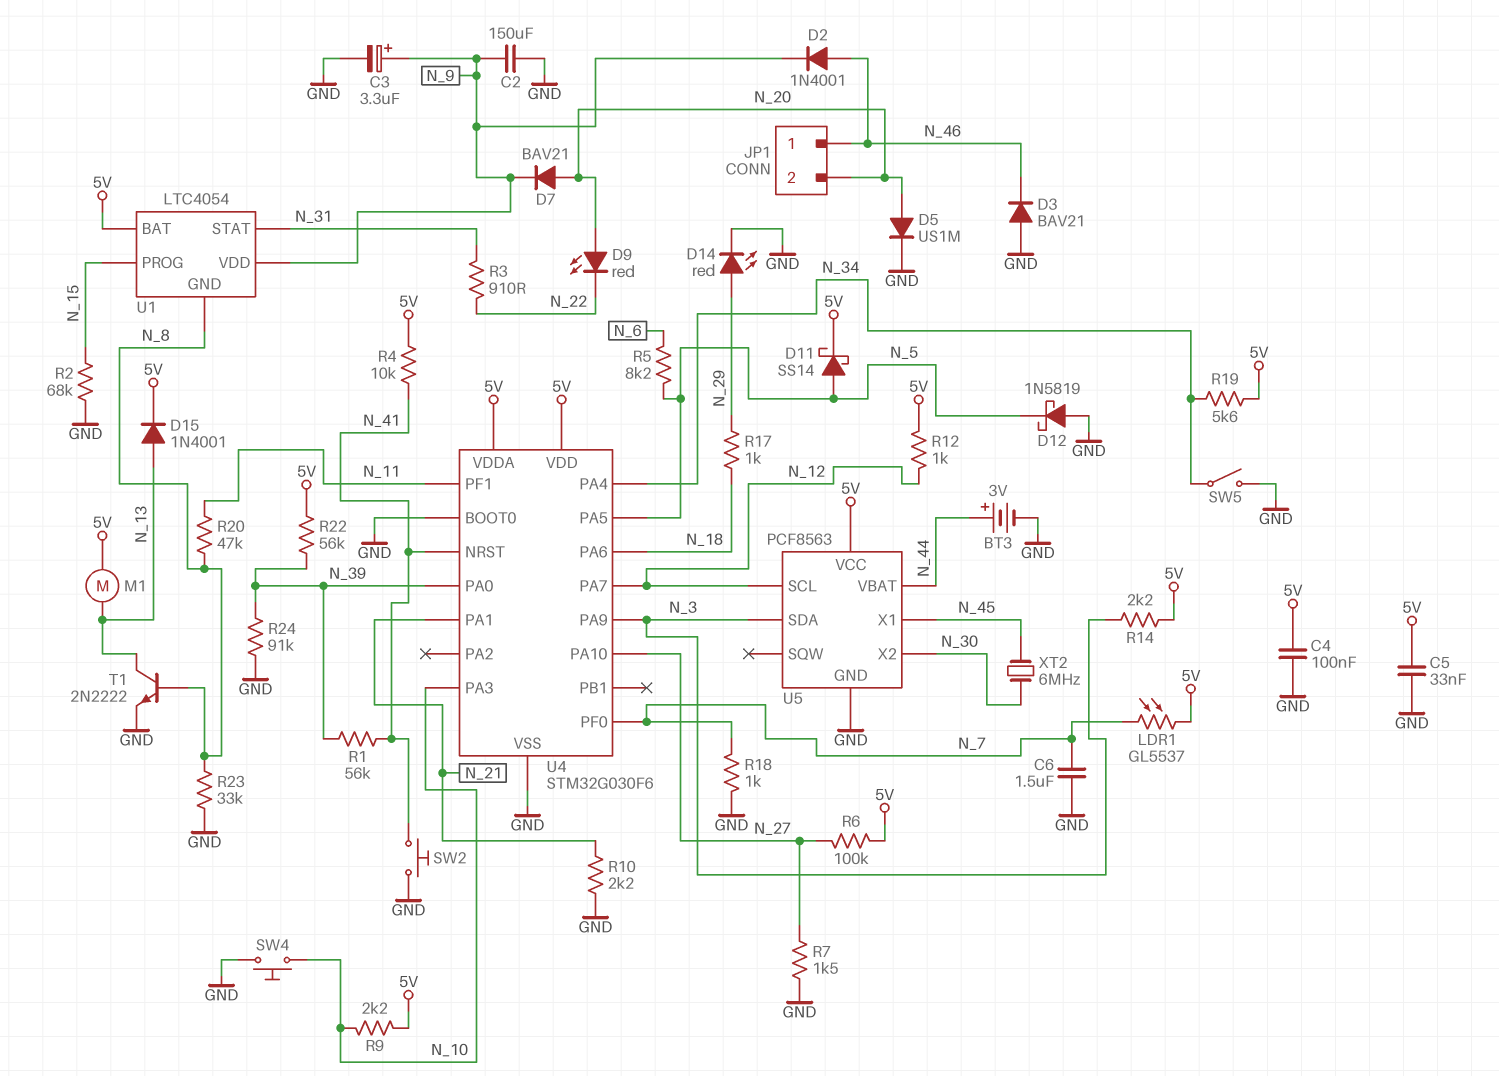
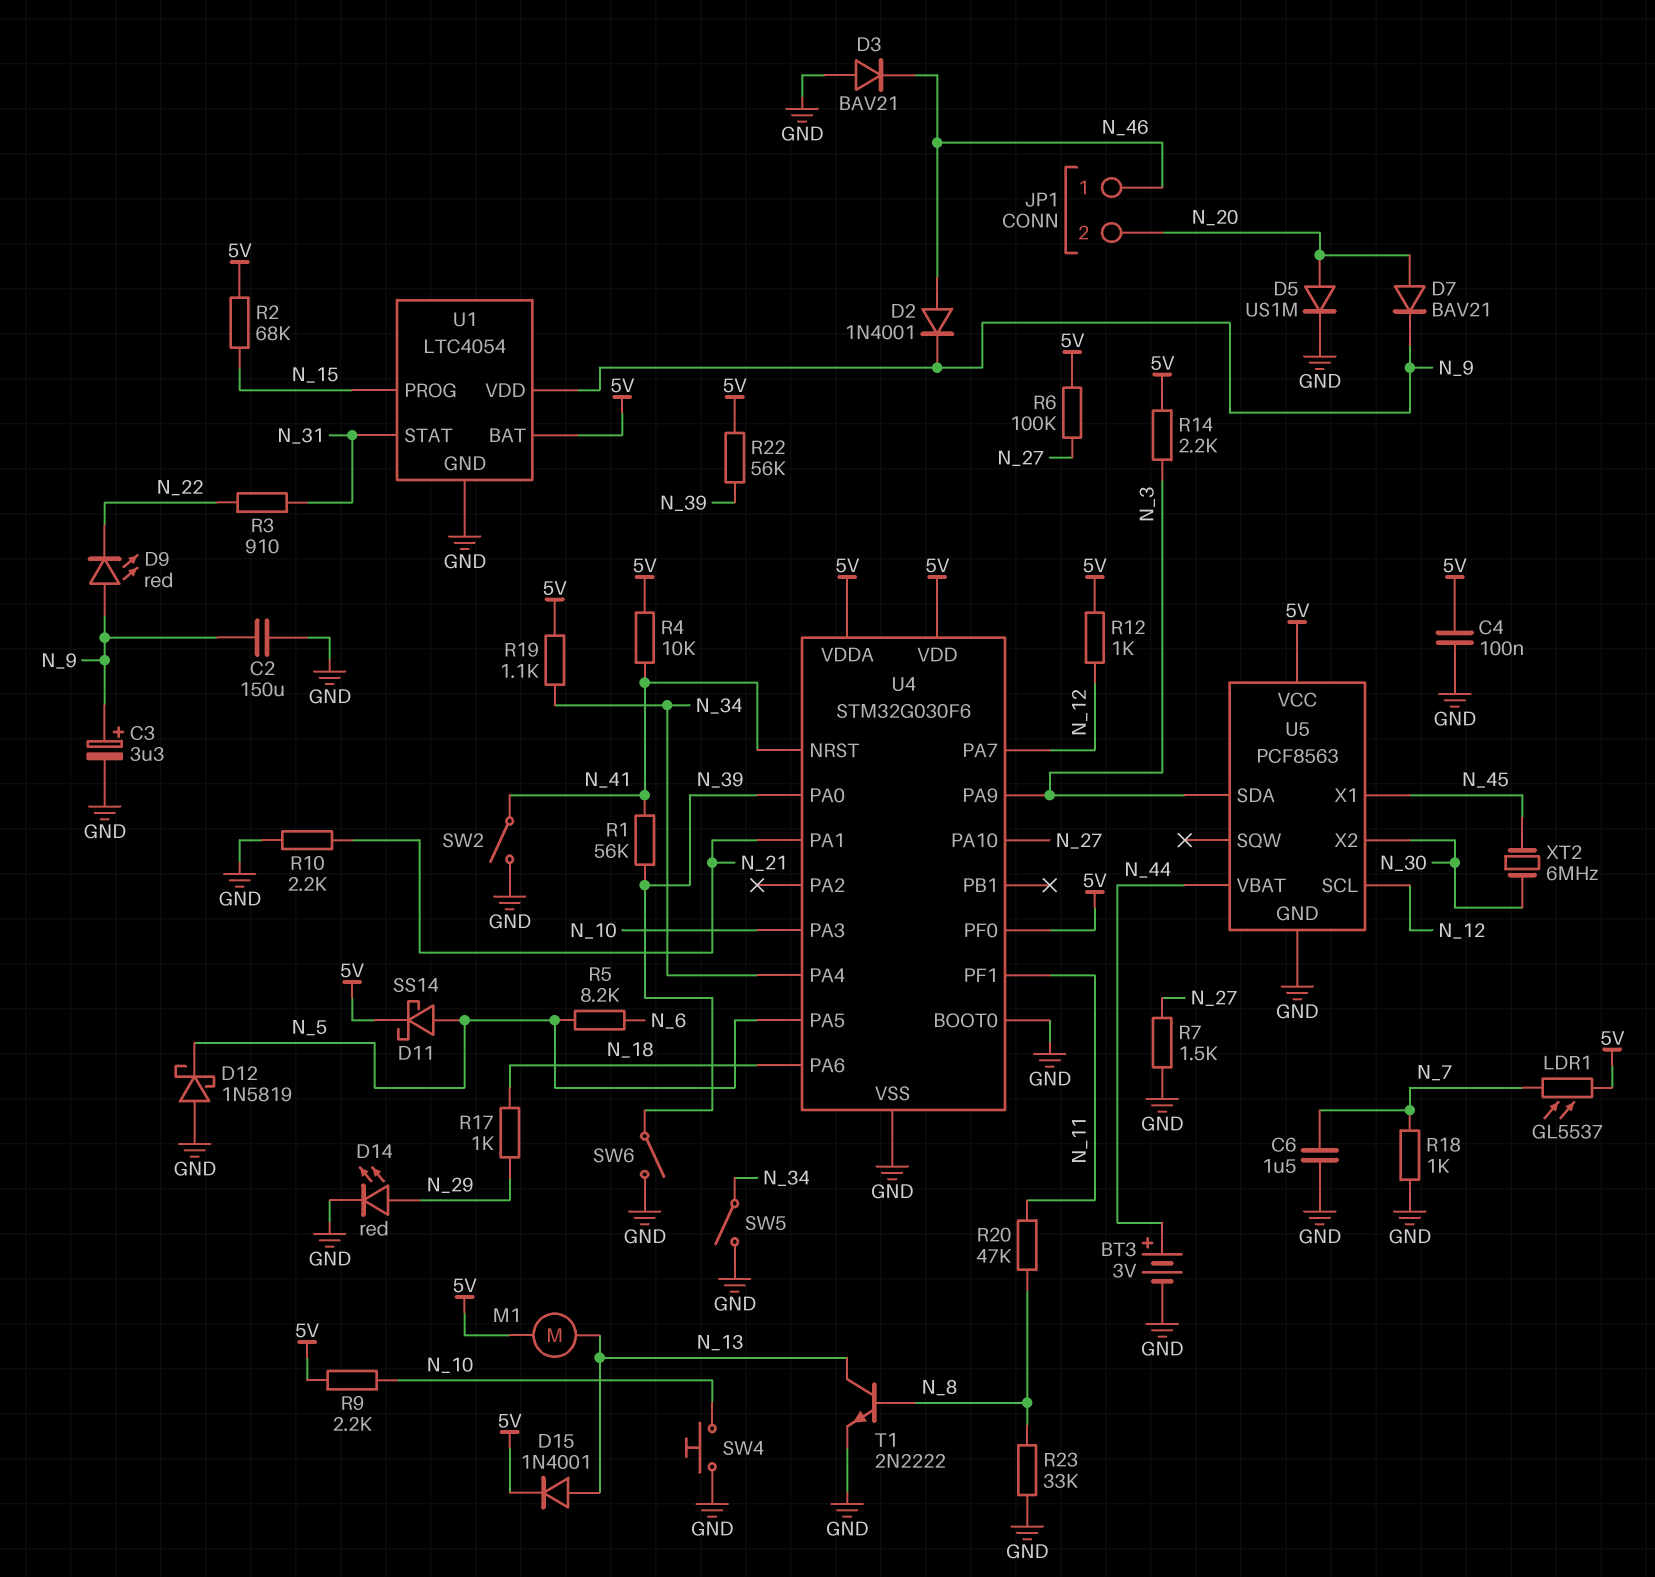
C5: 33nF (5V, GND) -> none
D9: LED red (A N_20, K N_22) -> LED red (A N_9, K N_22)
R2: 68k (GND, N_15) -> 68k (5V, N_15)
R19: 5.6k (5V, N_34) -> 1.1k (5V, N_34)
R24: 91k (GND, N_39) -> none
SW2: button (GND, N_41) -> switch (GND, N_41)
SW6: none -> switch (GND, N_39)
U1 pin GND: N_8 -> GND
U4 pin PF0: N_7 -> 5V

